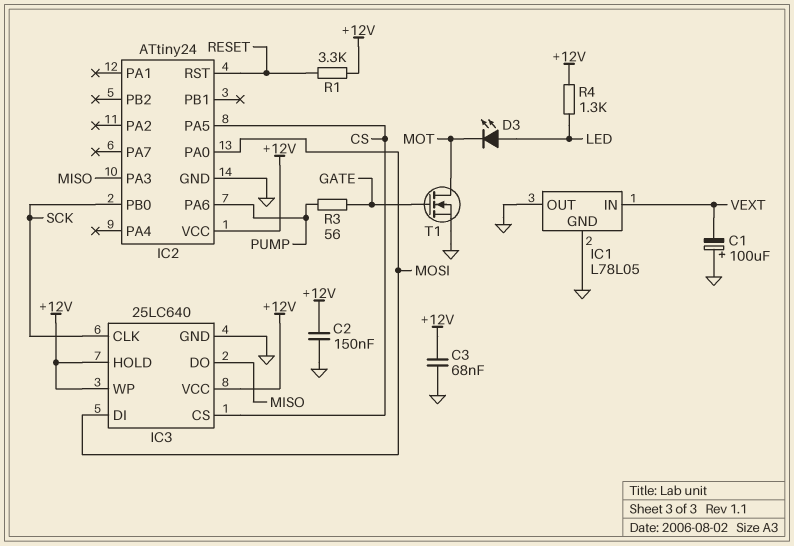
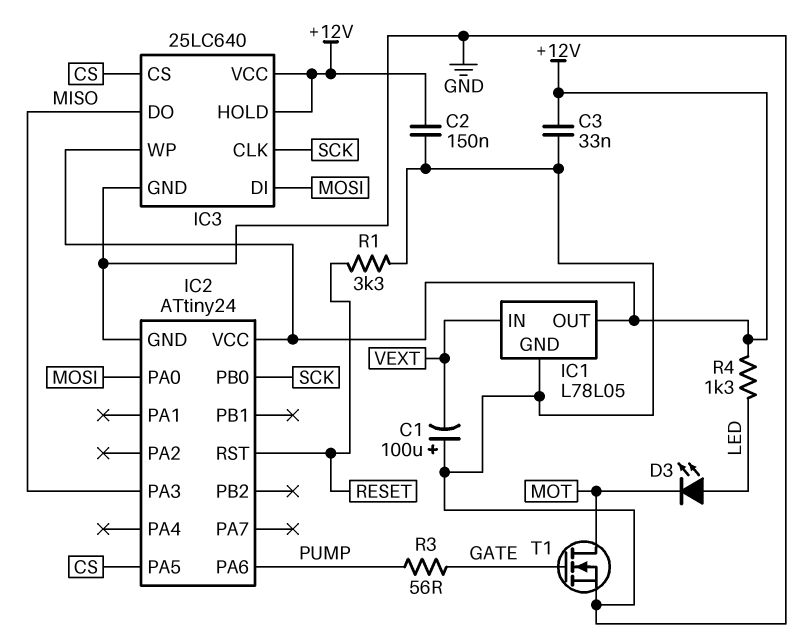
C3: 68nF (+12V, GND) -> 33nF (+12V, GND)
IC1 pin OUT: GND -> +12V
R1: 3.3k (+12V, RESET) -> 3.3k (GND, RESET)

